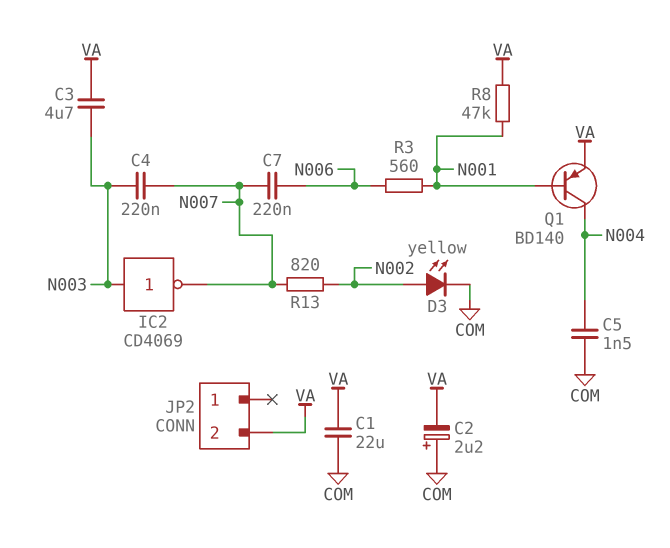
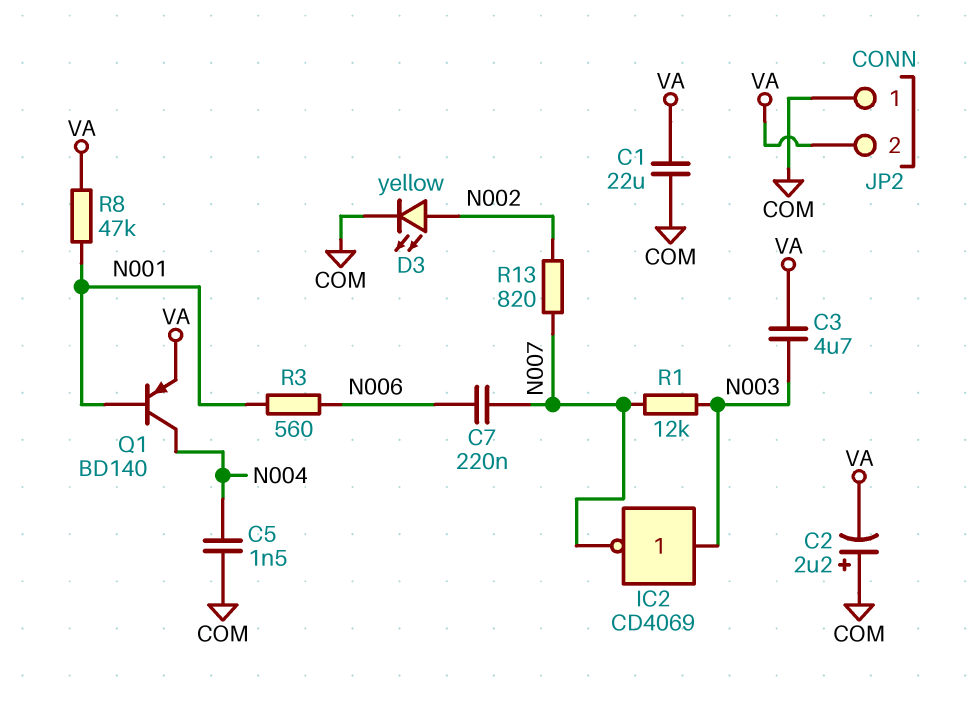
C4: 220nF (N003, N007) -> none
JP2 pin 1: none -> COM
R1: none -> 12k (N003, N007)

